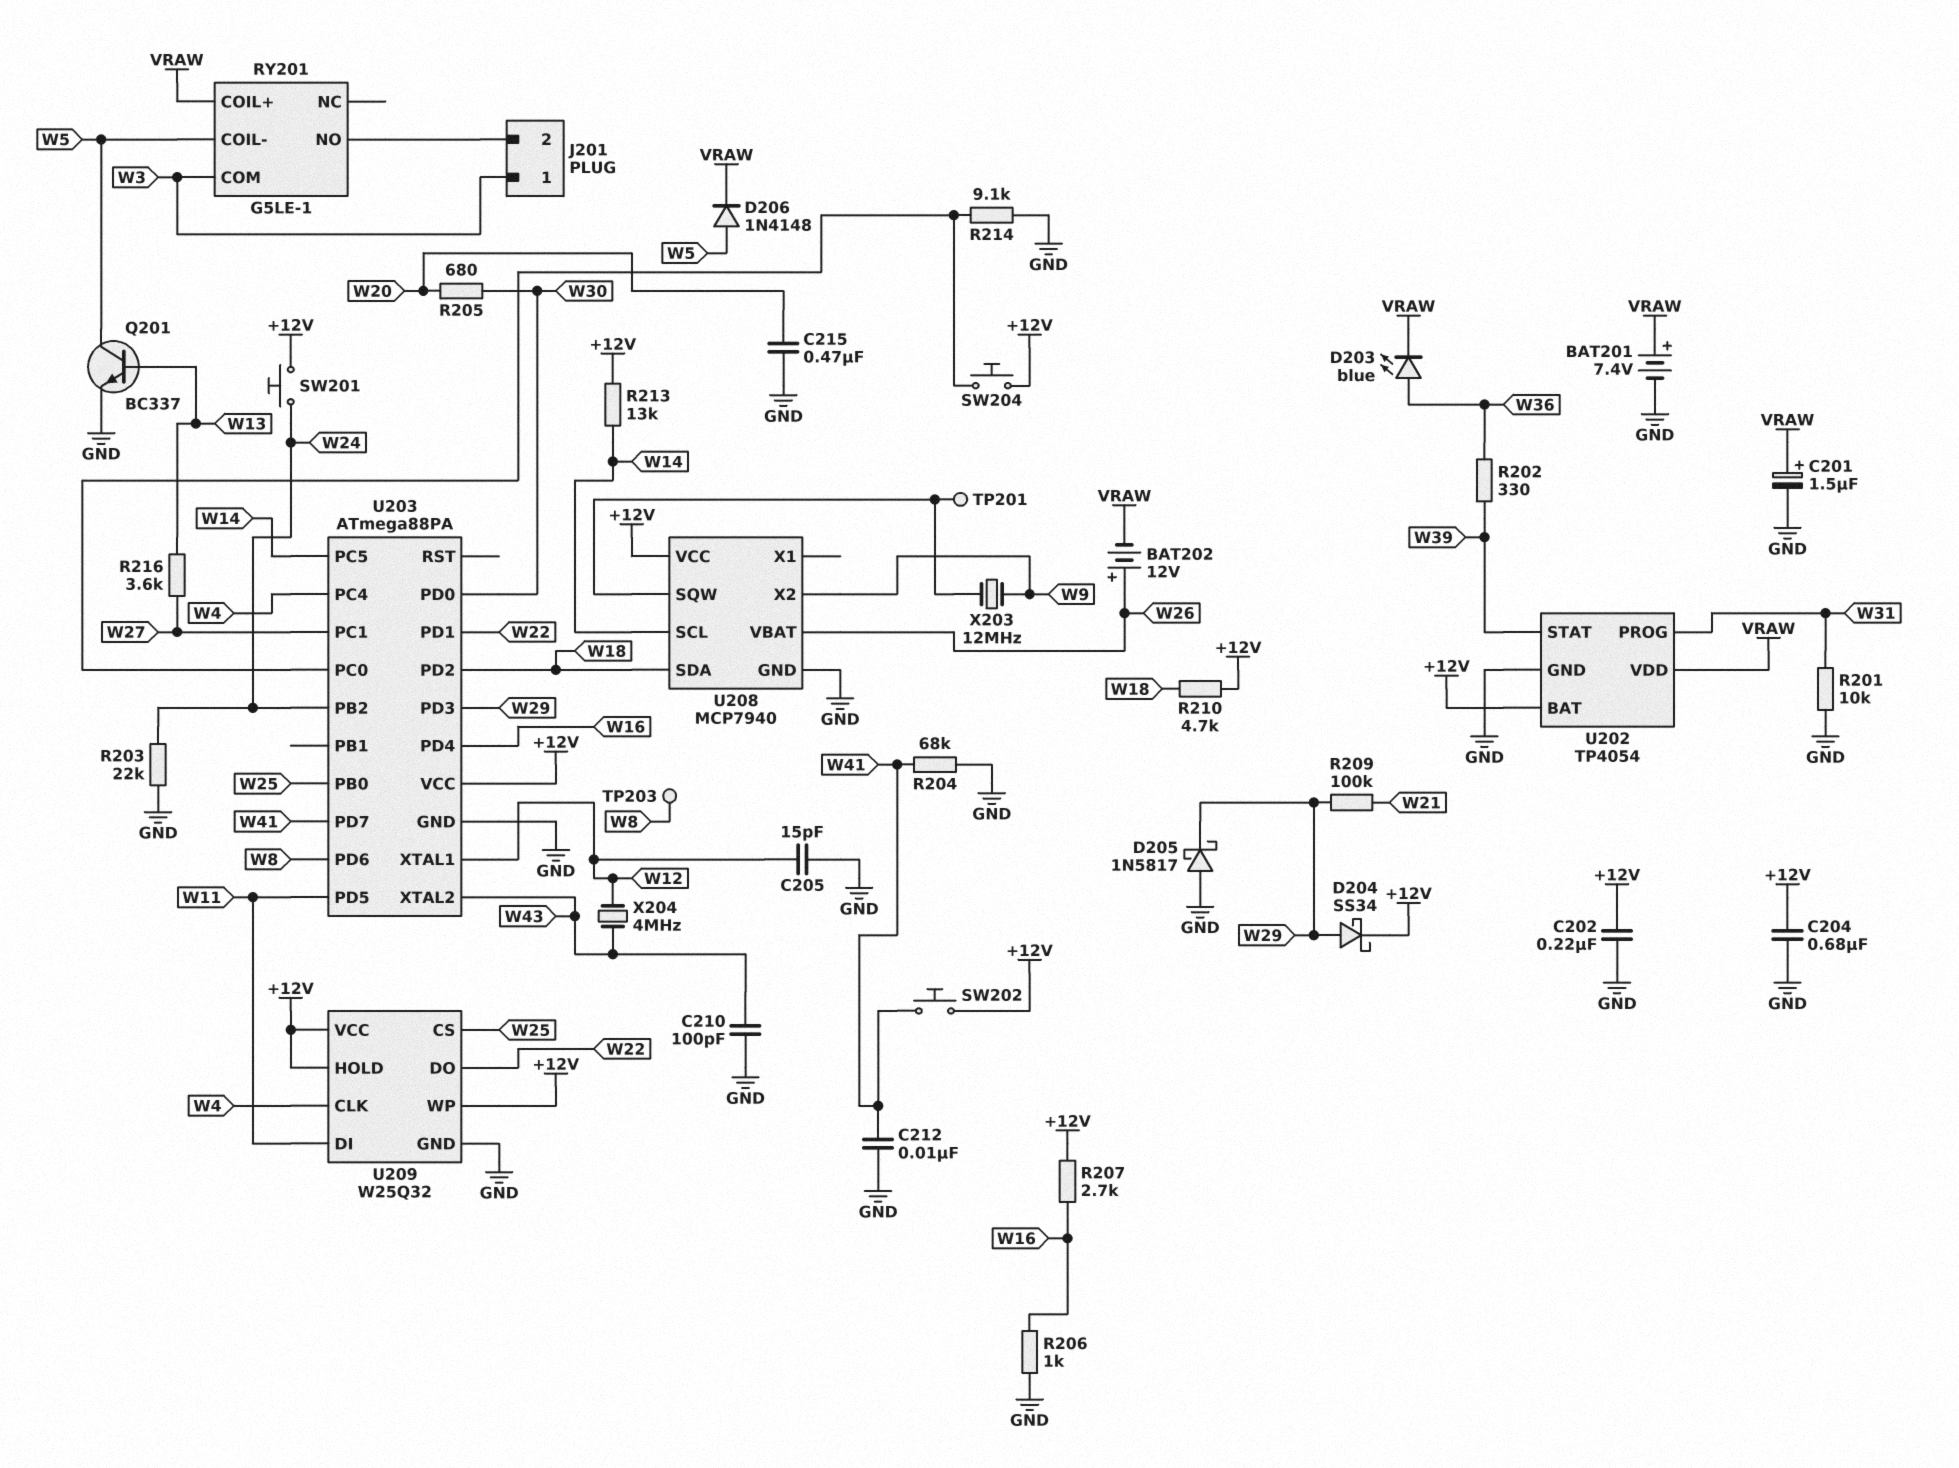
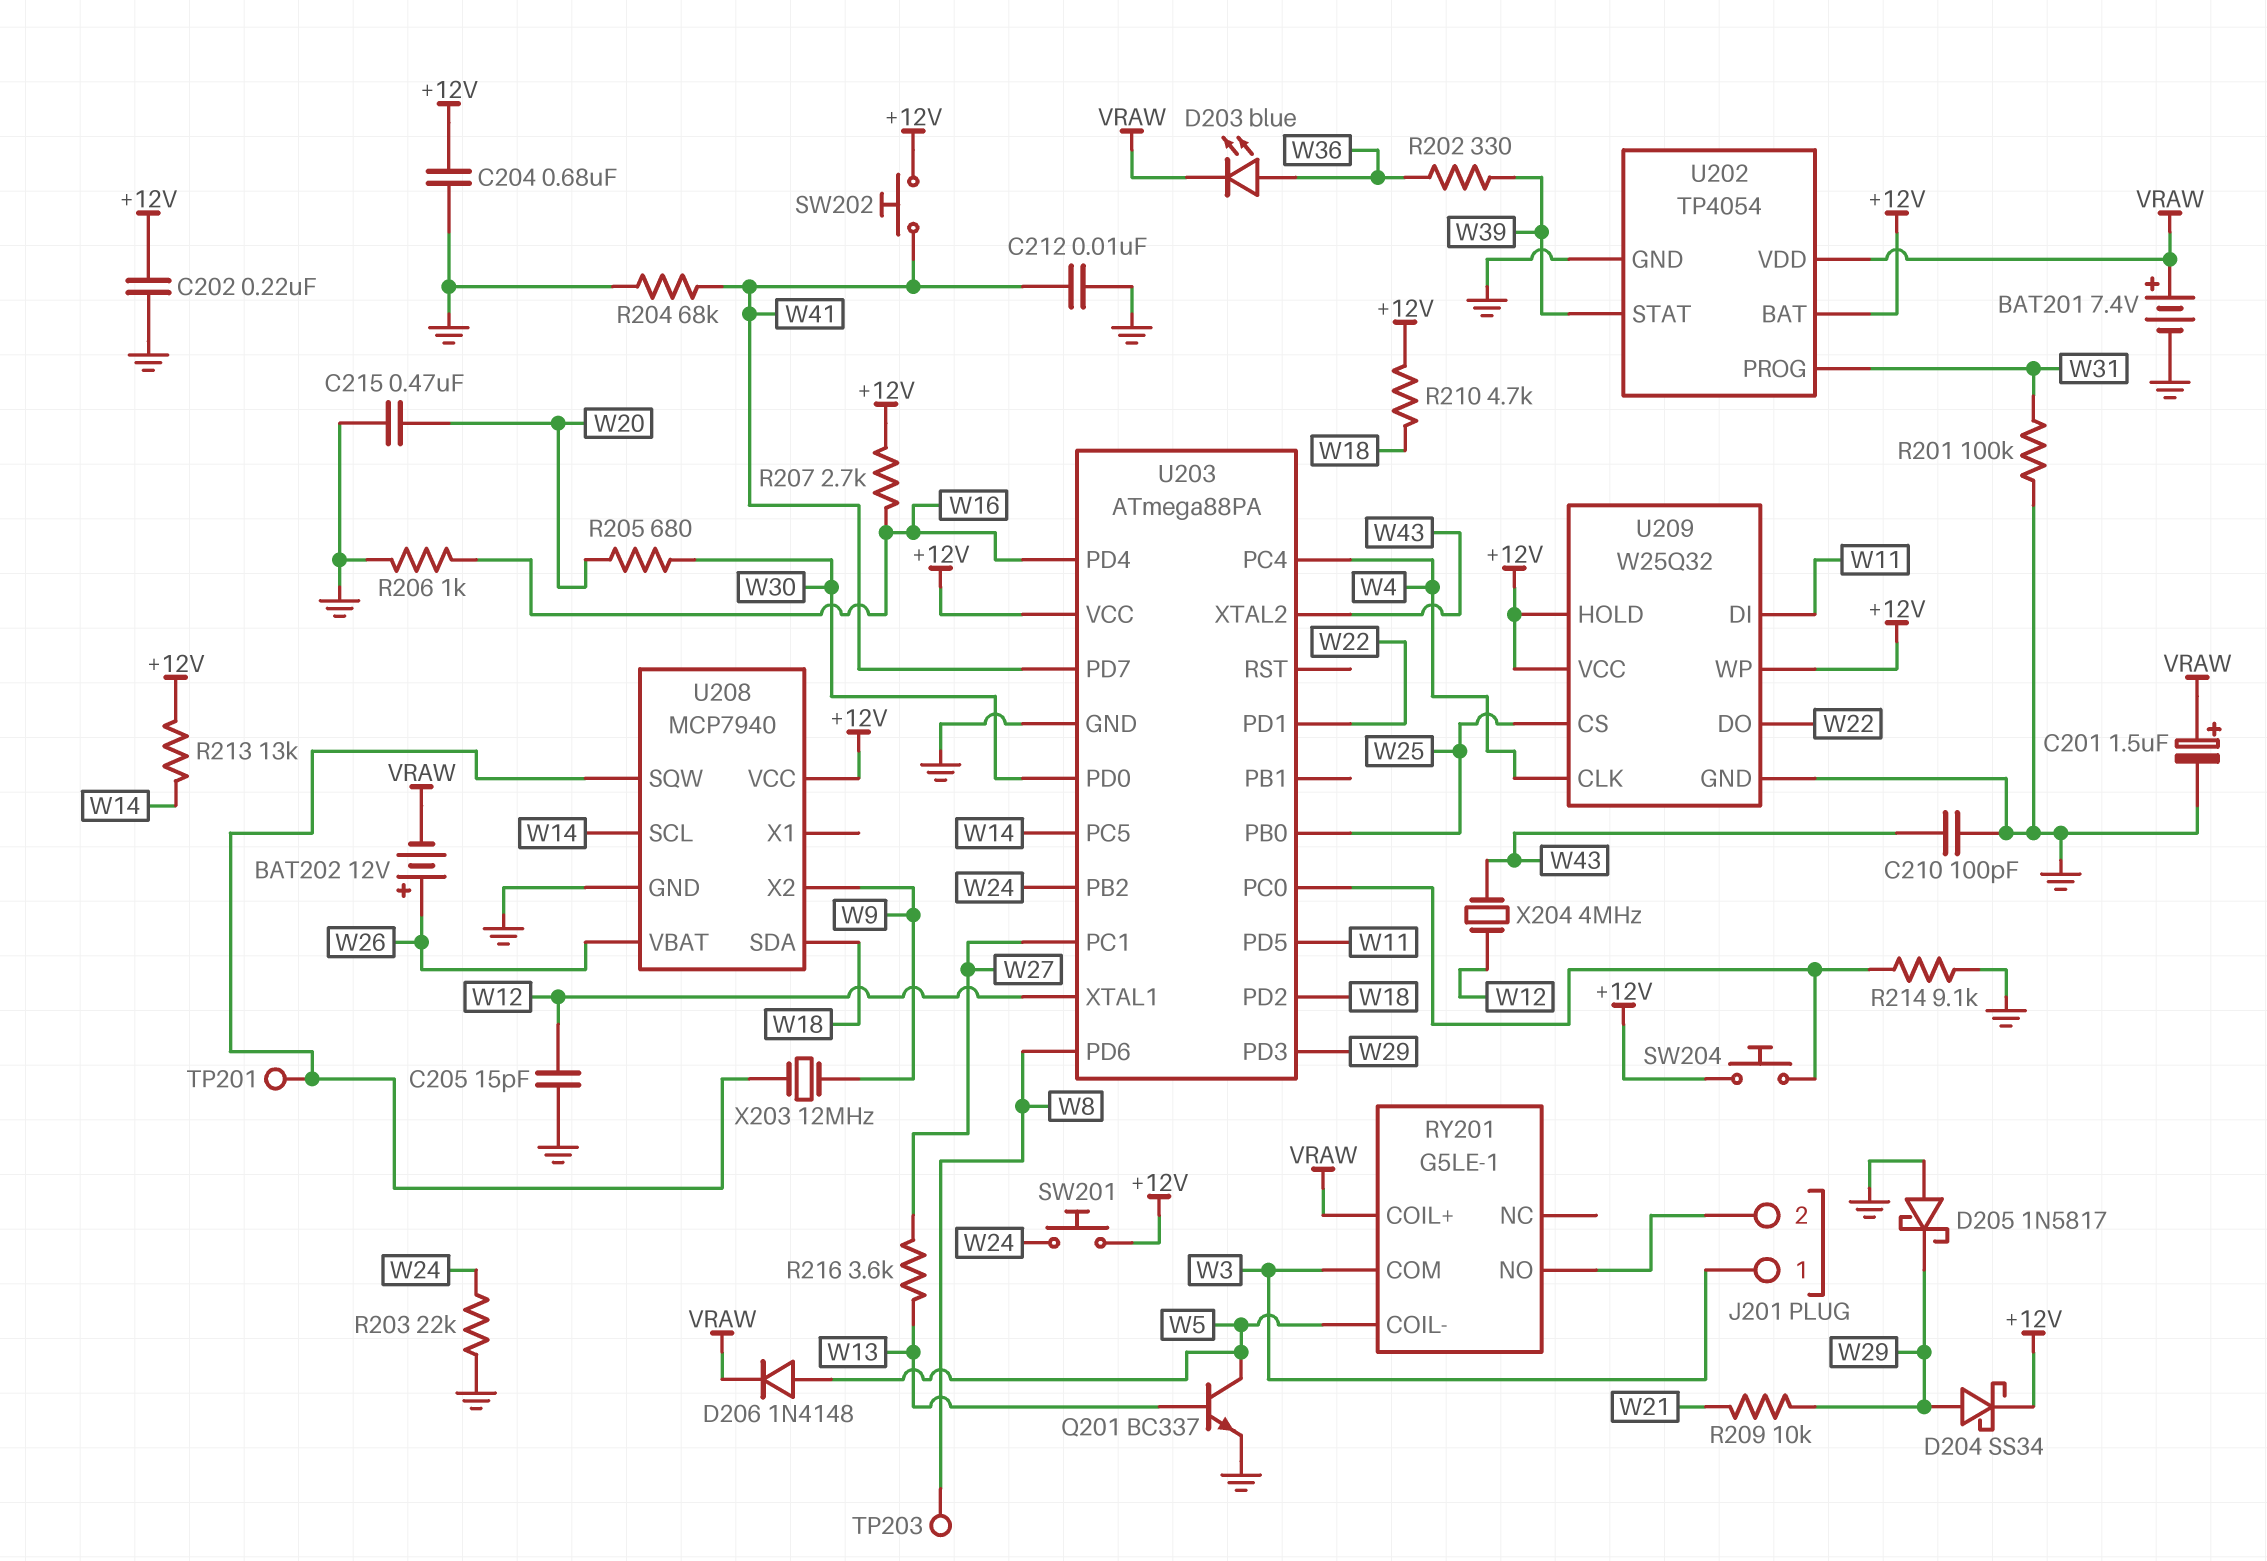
R201: 10k (GND, W31) -> 100k (GND, W31)
R209: 100k (W21, W29) -> 10k (W21, W29)

